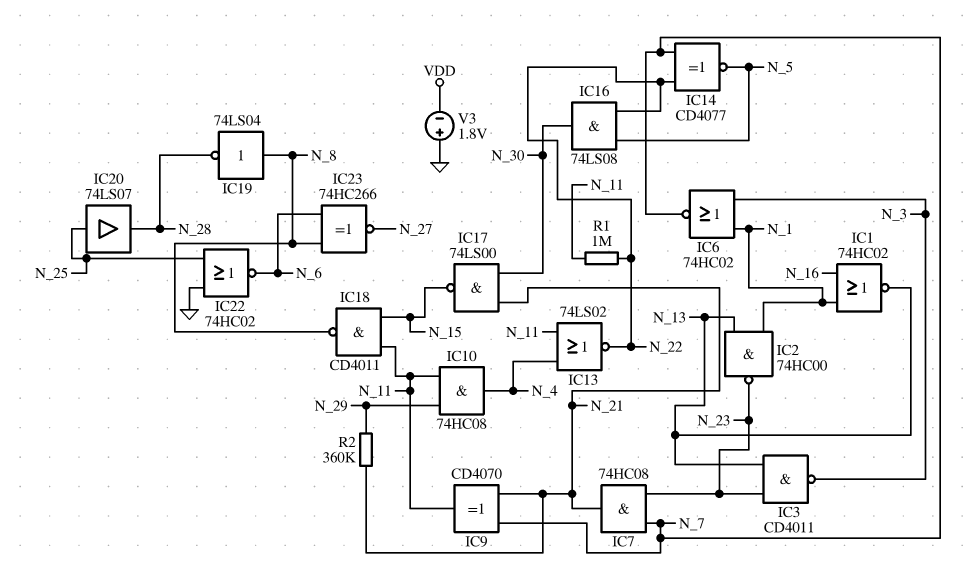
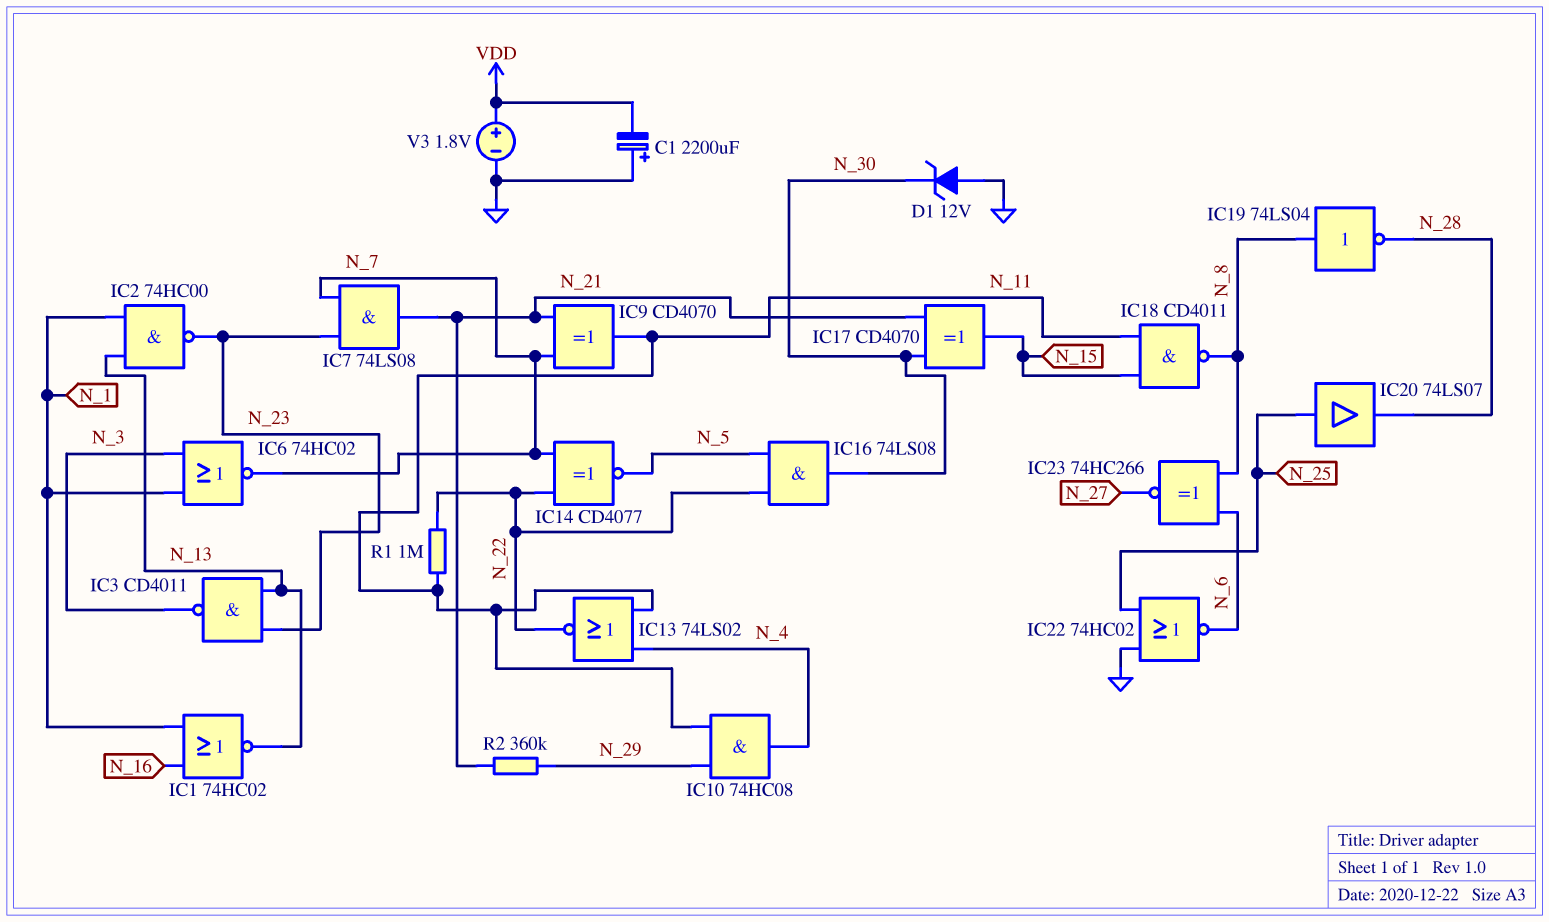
C1: none -> 2200uF (plus GND, minus VDD)
D1: none -> zener 12V (A GND, K N_30)
IC7: AND 74HC08 (in N_7, in N_23, out N_21) -> AND 74LS08 (in N_7, in N_23, out N_21)
IC17: NAND 74LS00 (in N_21, in N_30, out N_15) -> XOR CD4070 (in N_21, in N_30, out N_15)
V3: 1.8V (plus GND, minus VDD) -> 1.8V (plus VDD, minus GND)

